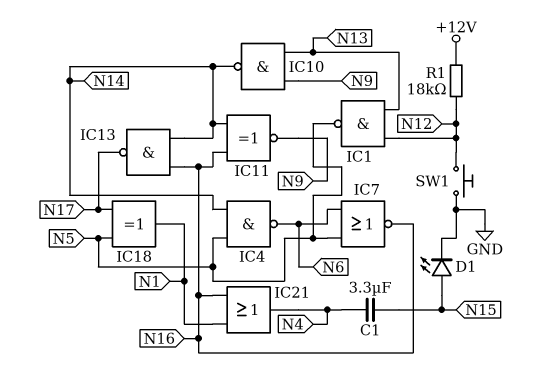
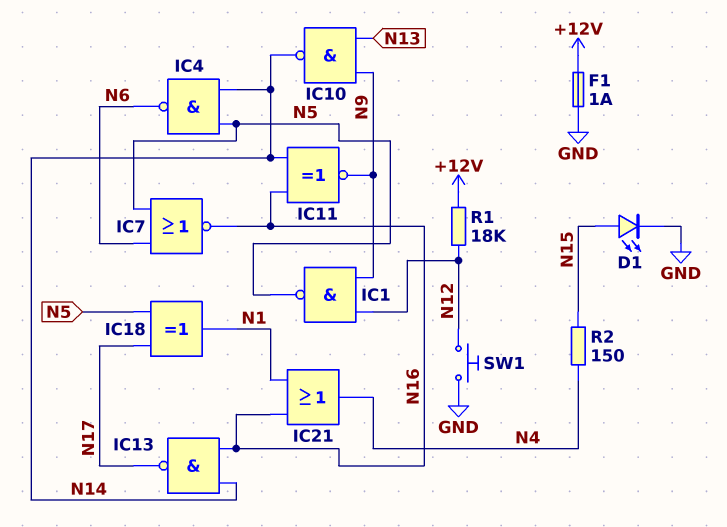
C1: 3.3uF (N4, N15) -> none
F1: none -> 1A (+12V, GND)
IC1: NAND (in N12, in N13, out N5) -> NAND (in N9, in N12, out N5)
R2: none -> 150 (N4, N15)

